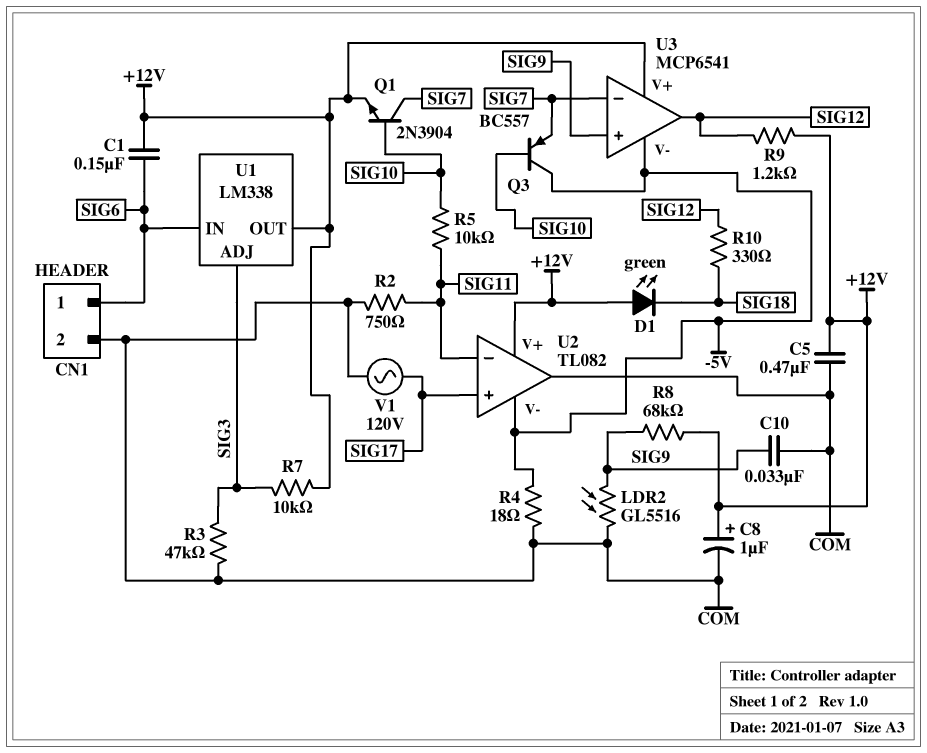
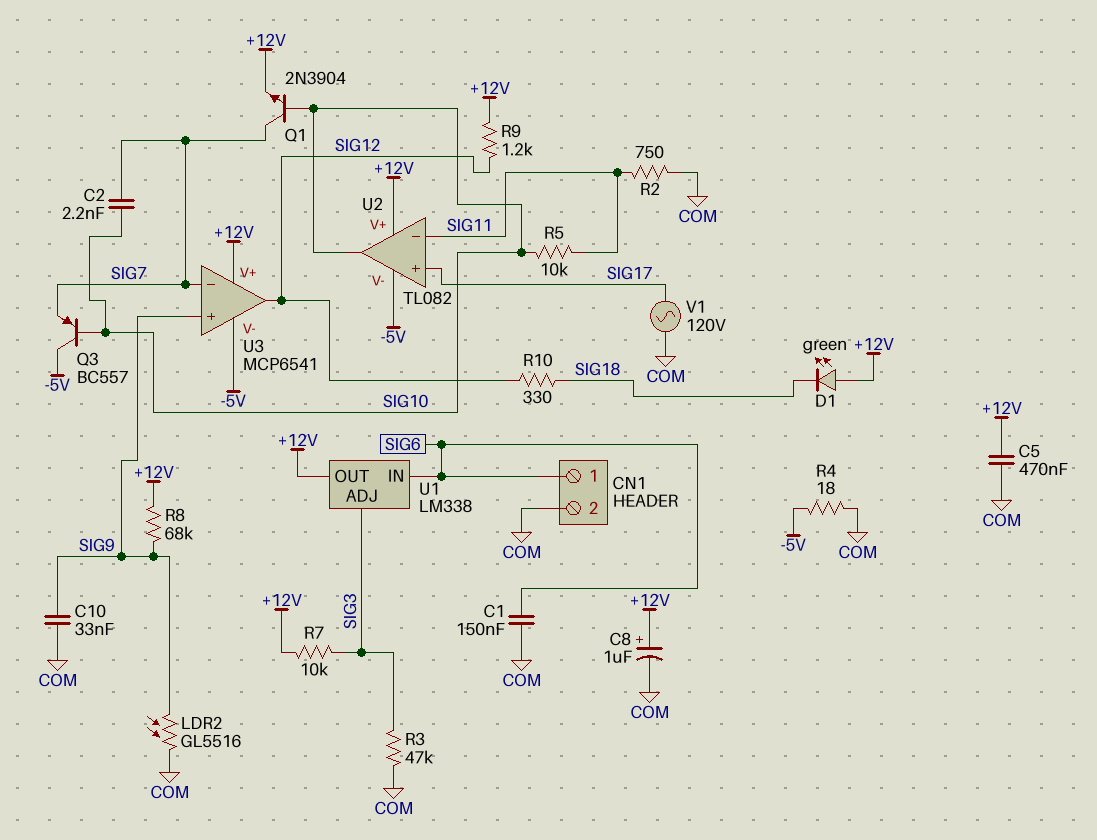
C1: 150nF (+12V, SIG6) -> 150nF (COM, SIG6)
C2: none -> 2.2nF (SIG7, SIG10)
U2 pin out: COM -> SIG10

